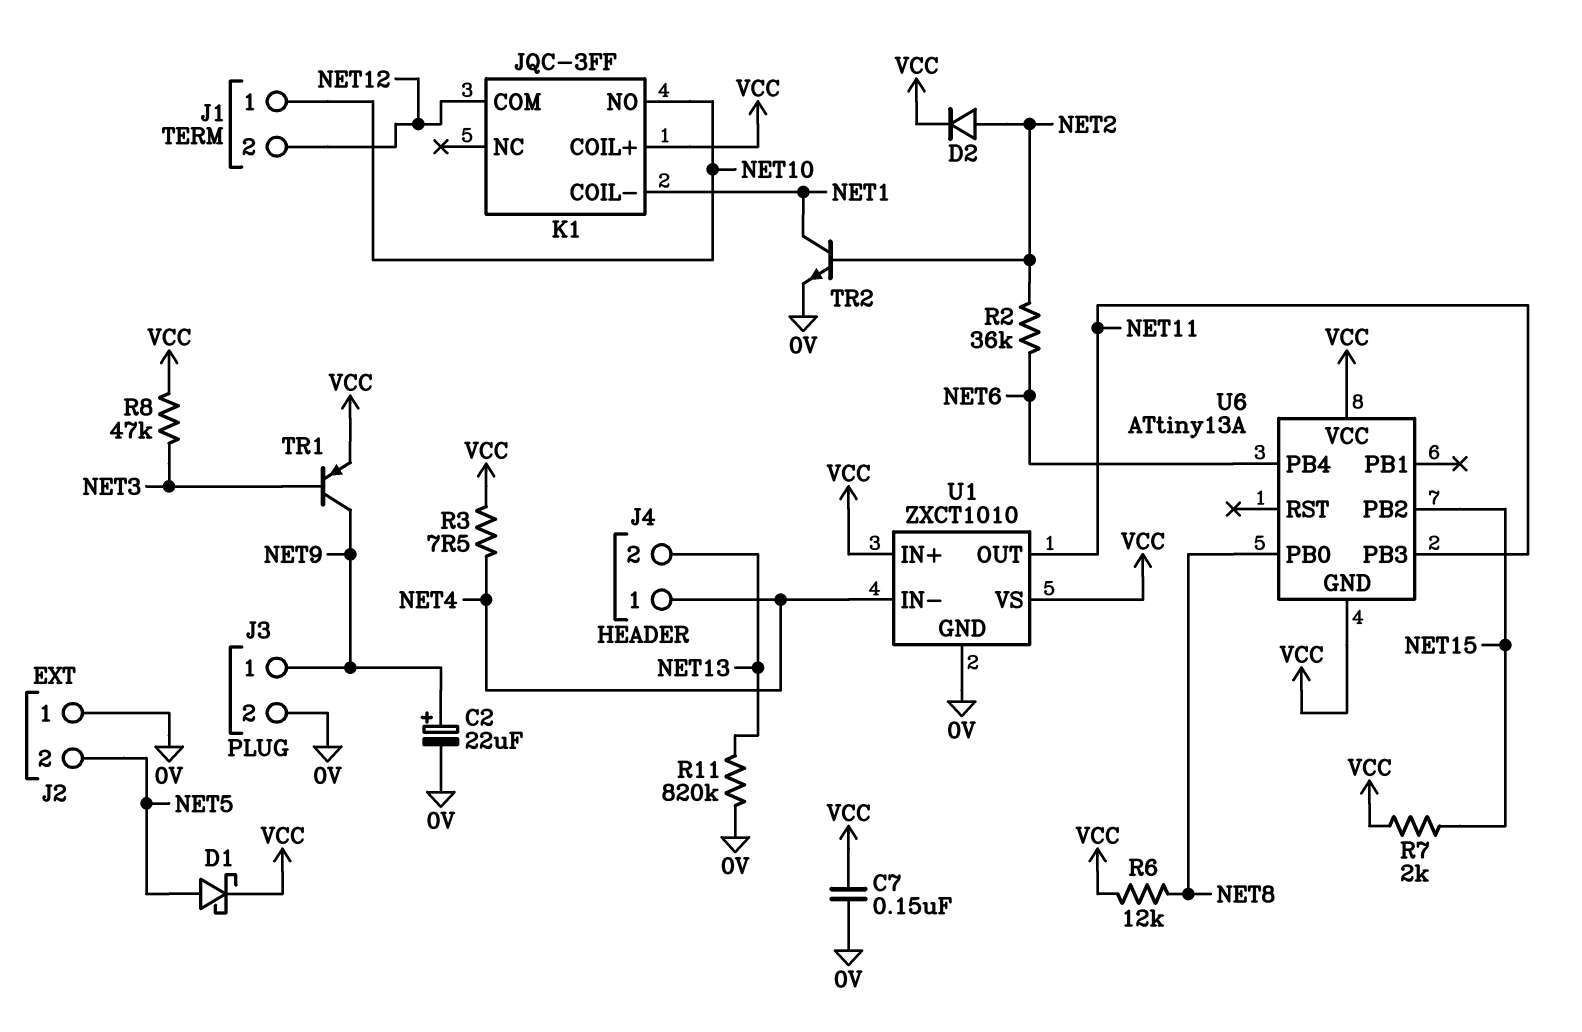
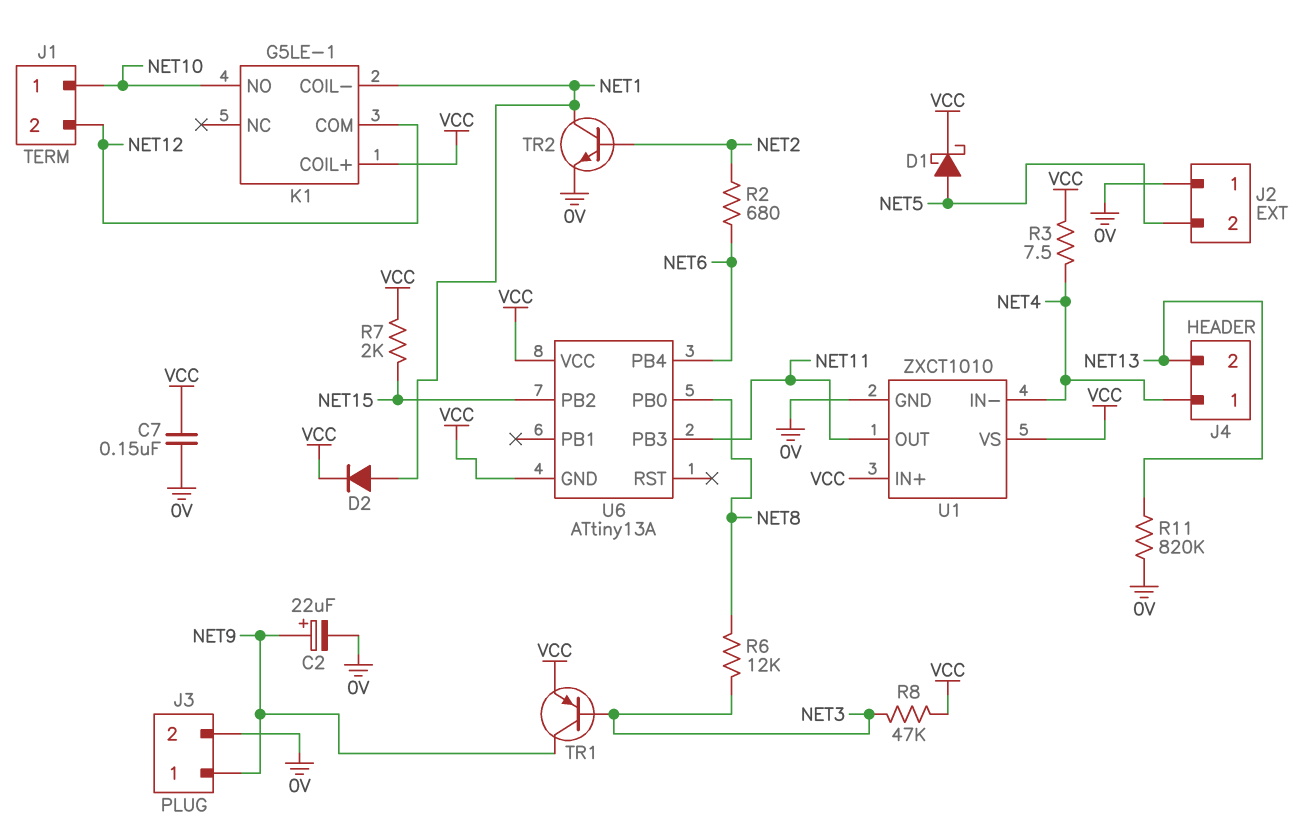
D2: diode (A NET2, K VCC) -> diode (A NET1, K VCC)
K1: JQC-3FF -> G5LE-1
R2: 36k (NET2, NET6) -> 680 (NET2, NET6)
R6: 12k (NET8, VCC) -> 12k (NET3, NET8)

